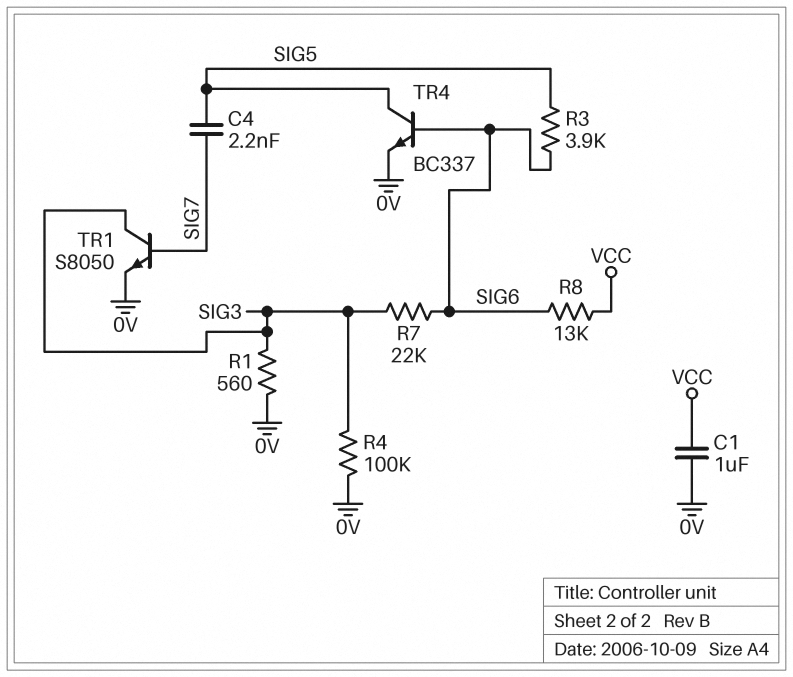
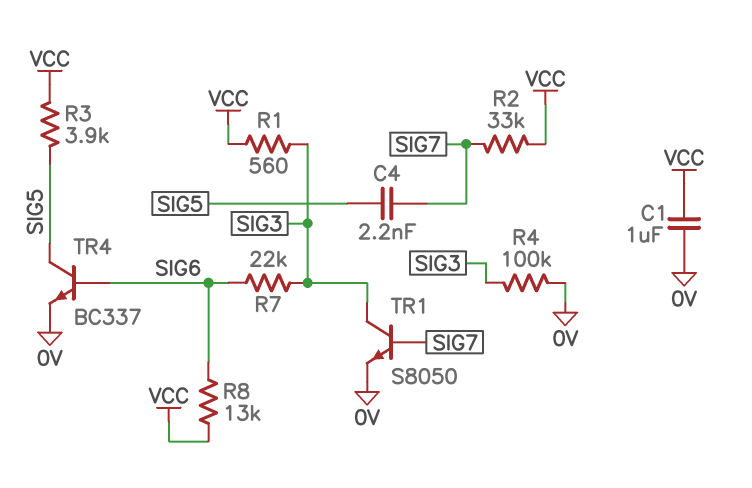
R1: 560 (0V, SIG3) -> 560 (SIG3, VCC)
R2: none -> 33k (SIG7, VCC)
R3: 3.9k (SIG5, SIG6) -> 3.9k (SIG5, VCC)

